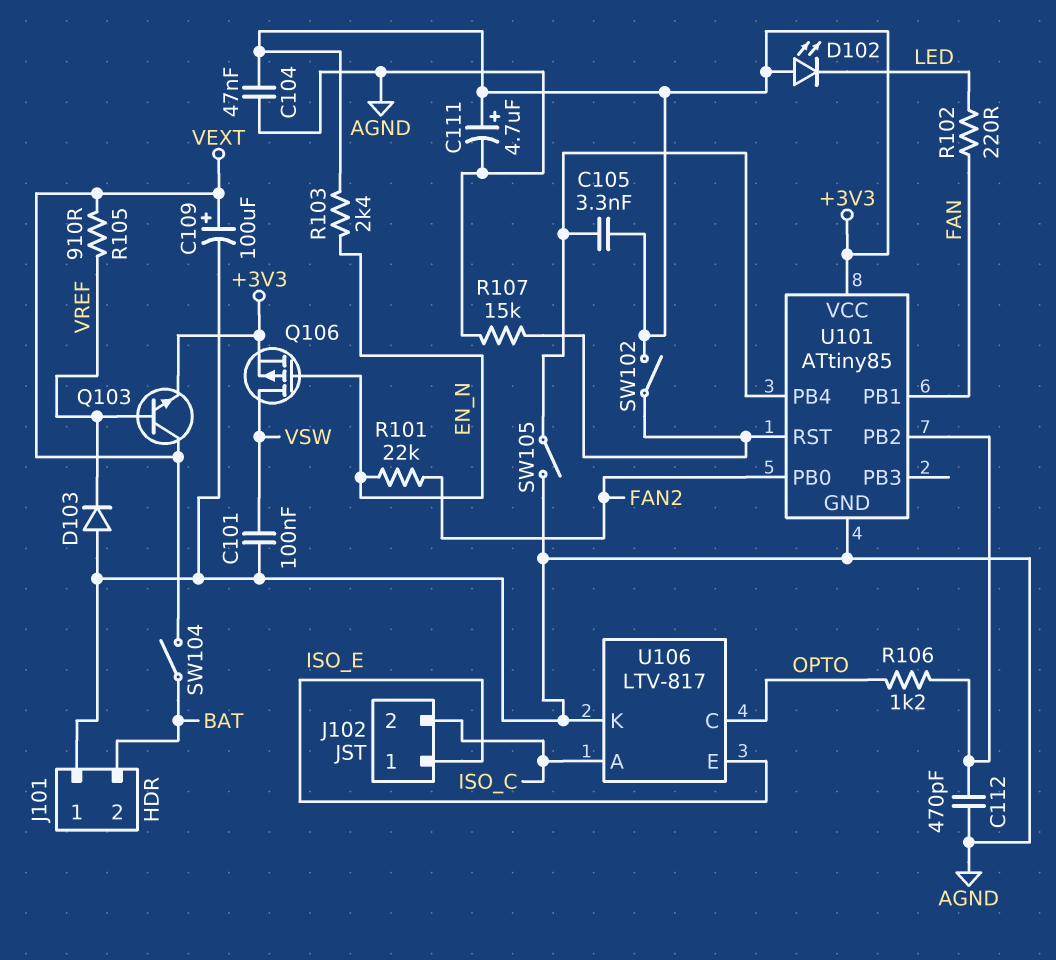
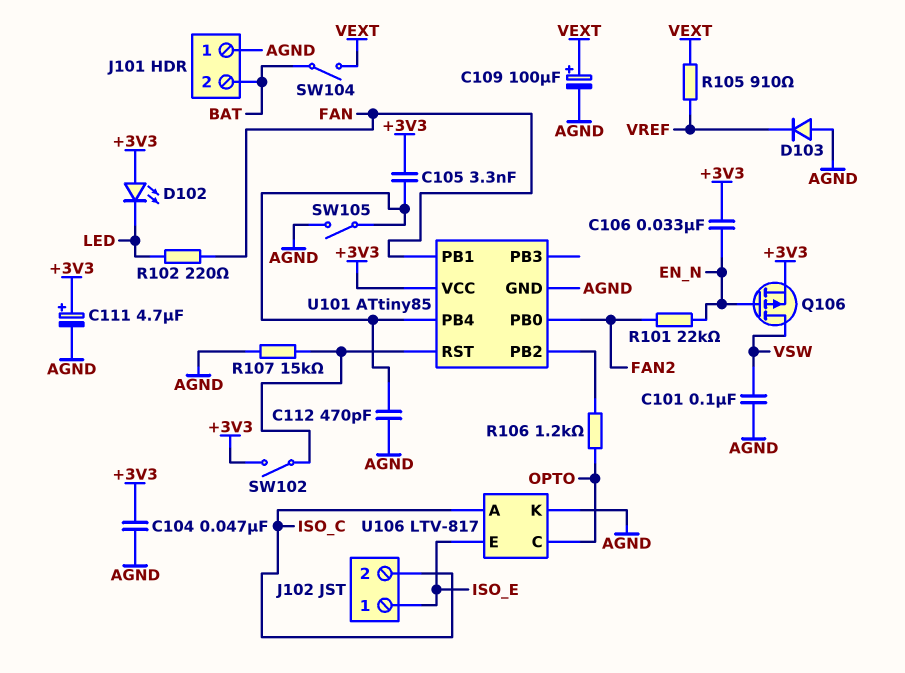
C106: none -> 33nF (+3V3, EN_N)
C112: 470pF (AGND, U101/PB2) -> 470pF (AGND, U101/PB4)
Q103: NPN (B VREF, C VEXT, E +3V3) -> none
R103: 2.4k (+3V3, EN_N) -> none

